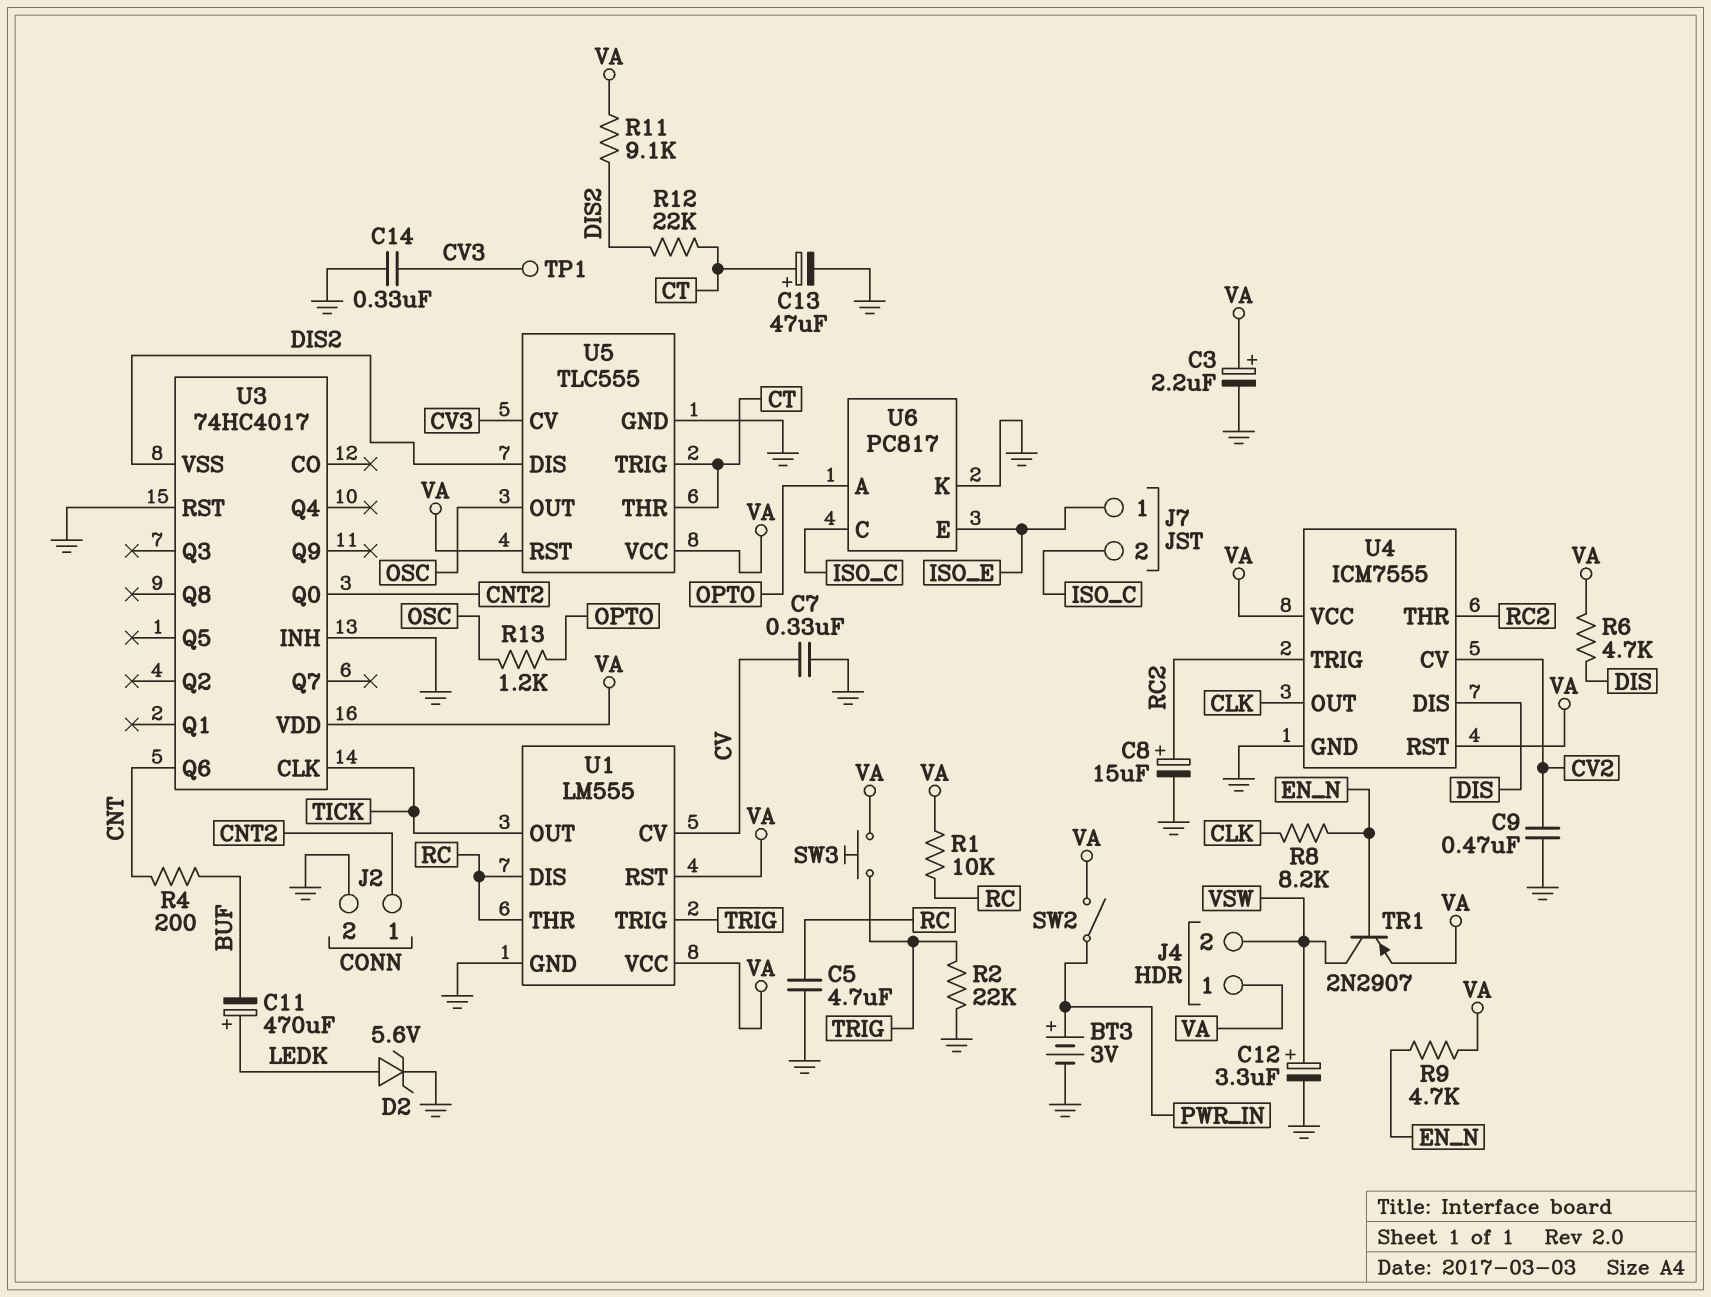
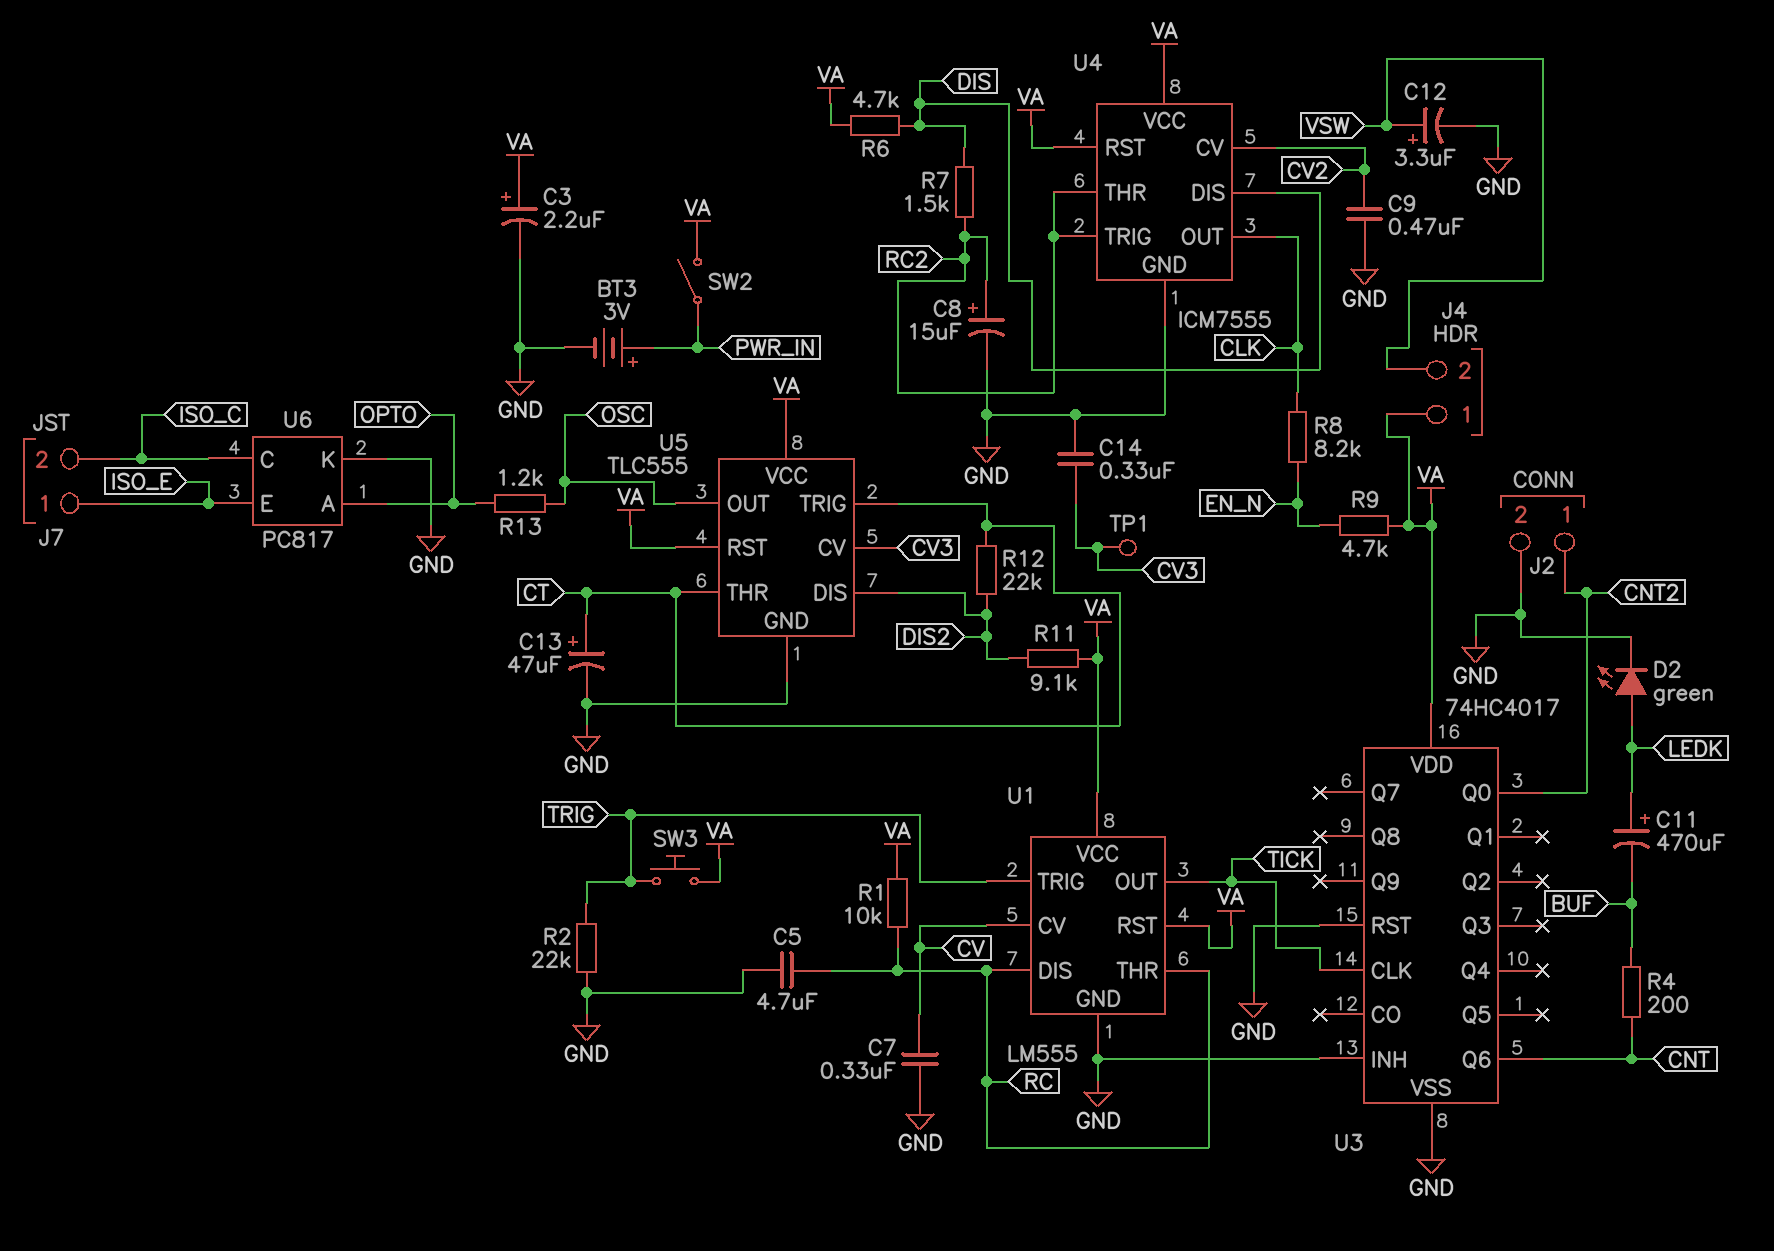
D2: zener 5.6V (A LEDK, K GND) -> LED green (A LEDK, K GND)
R7: none -> 1.5k (DIS, RC2)
TR1: PNP 2N2907 (B EN_N, C VSW, E VA) -> none
U3 pin VSS: DIS2 -> GND

